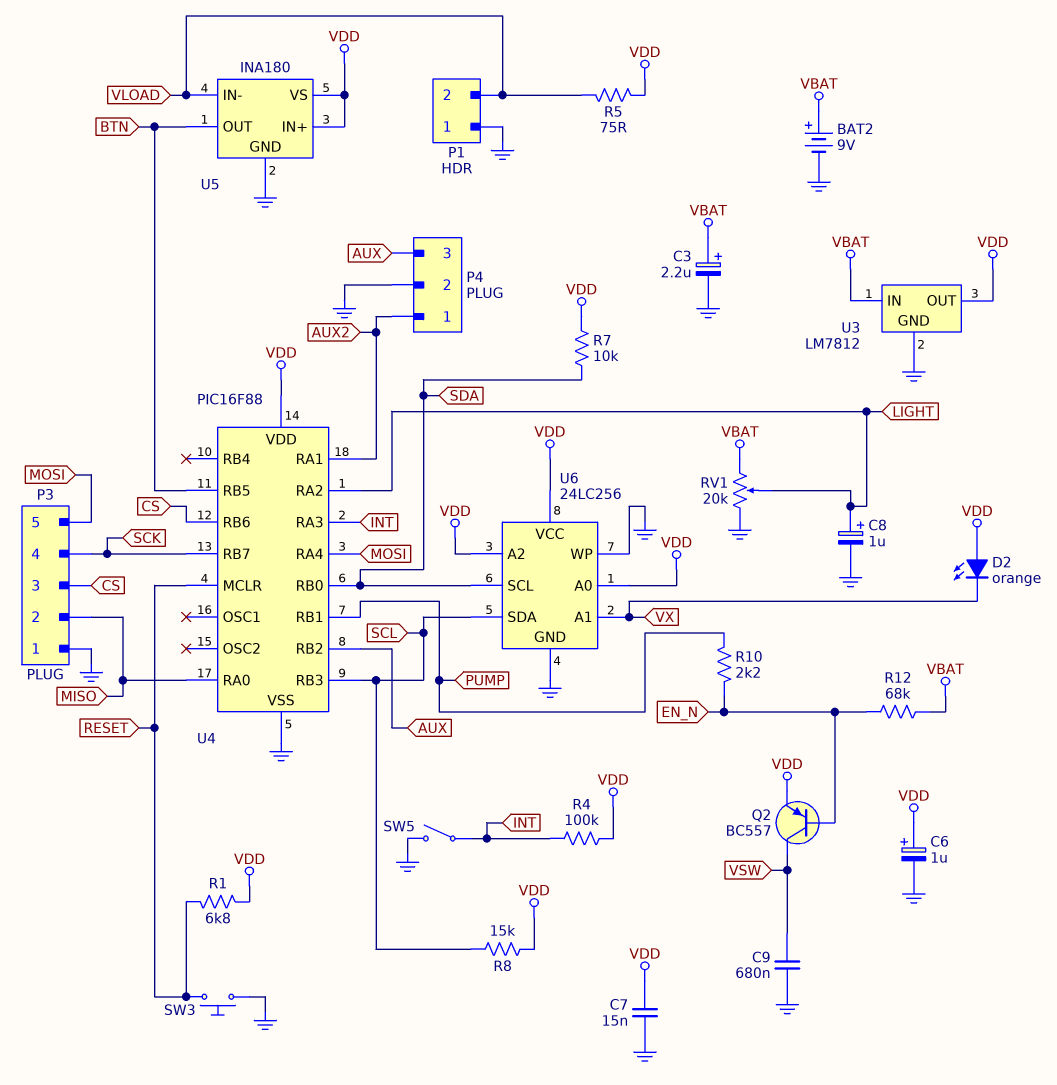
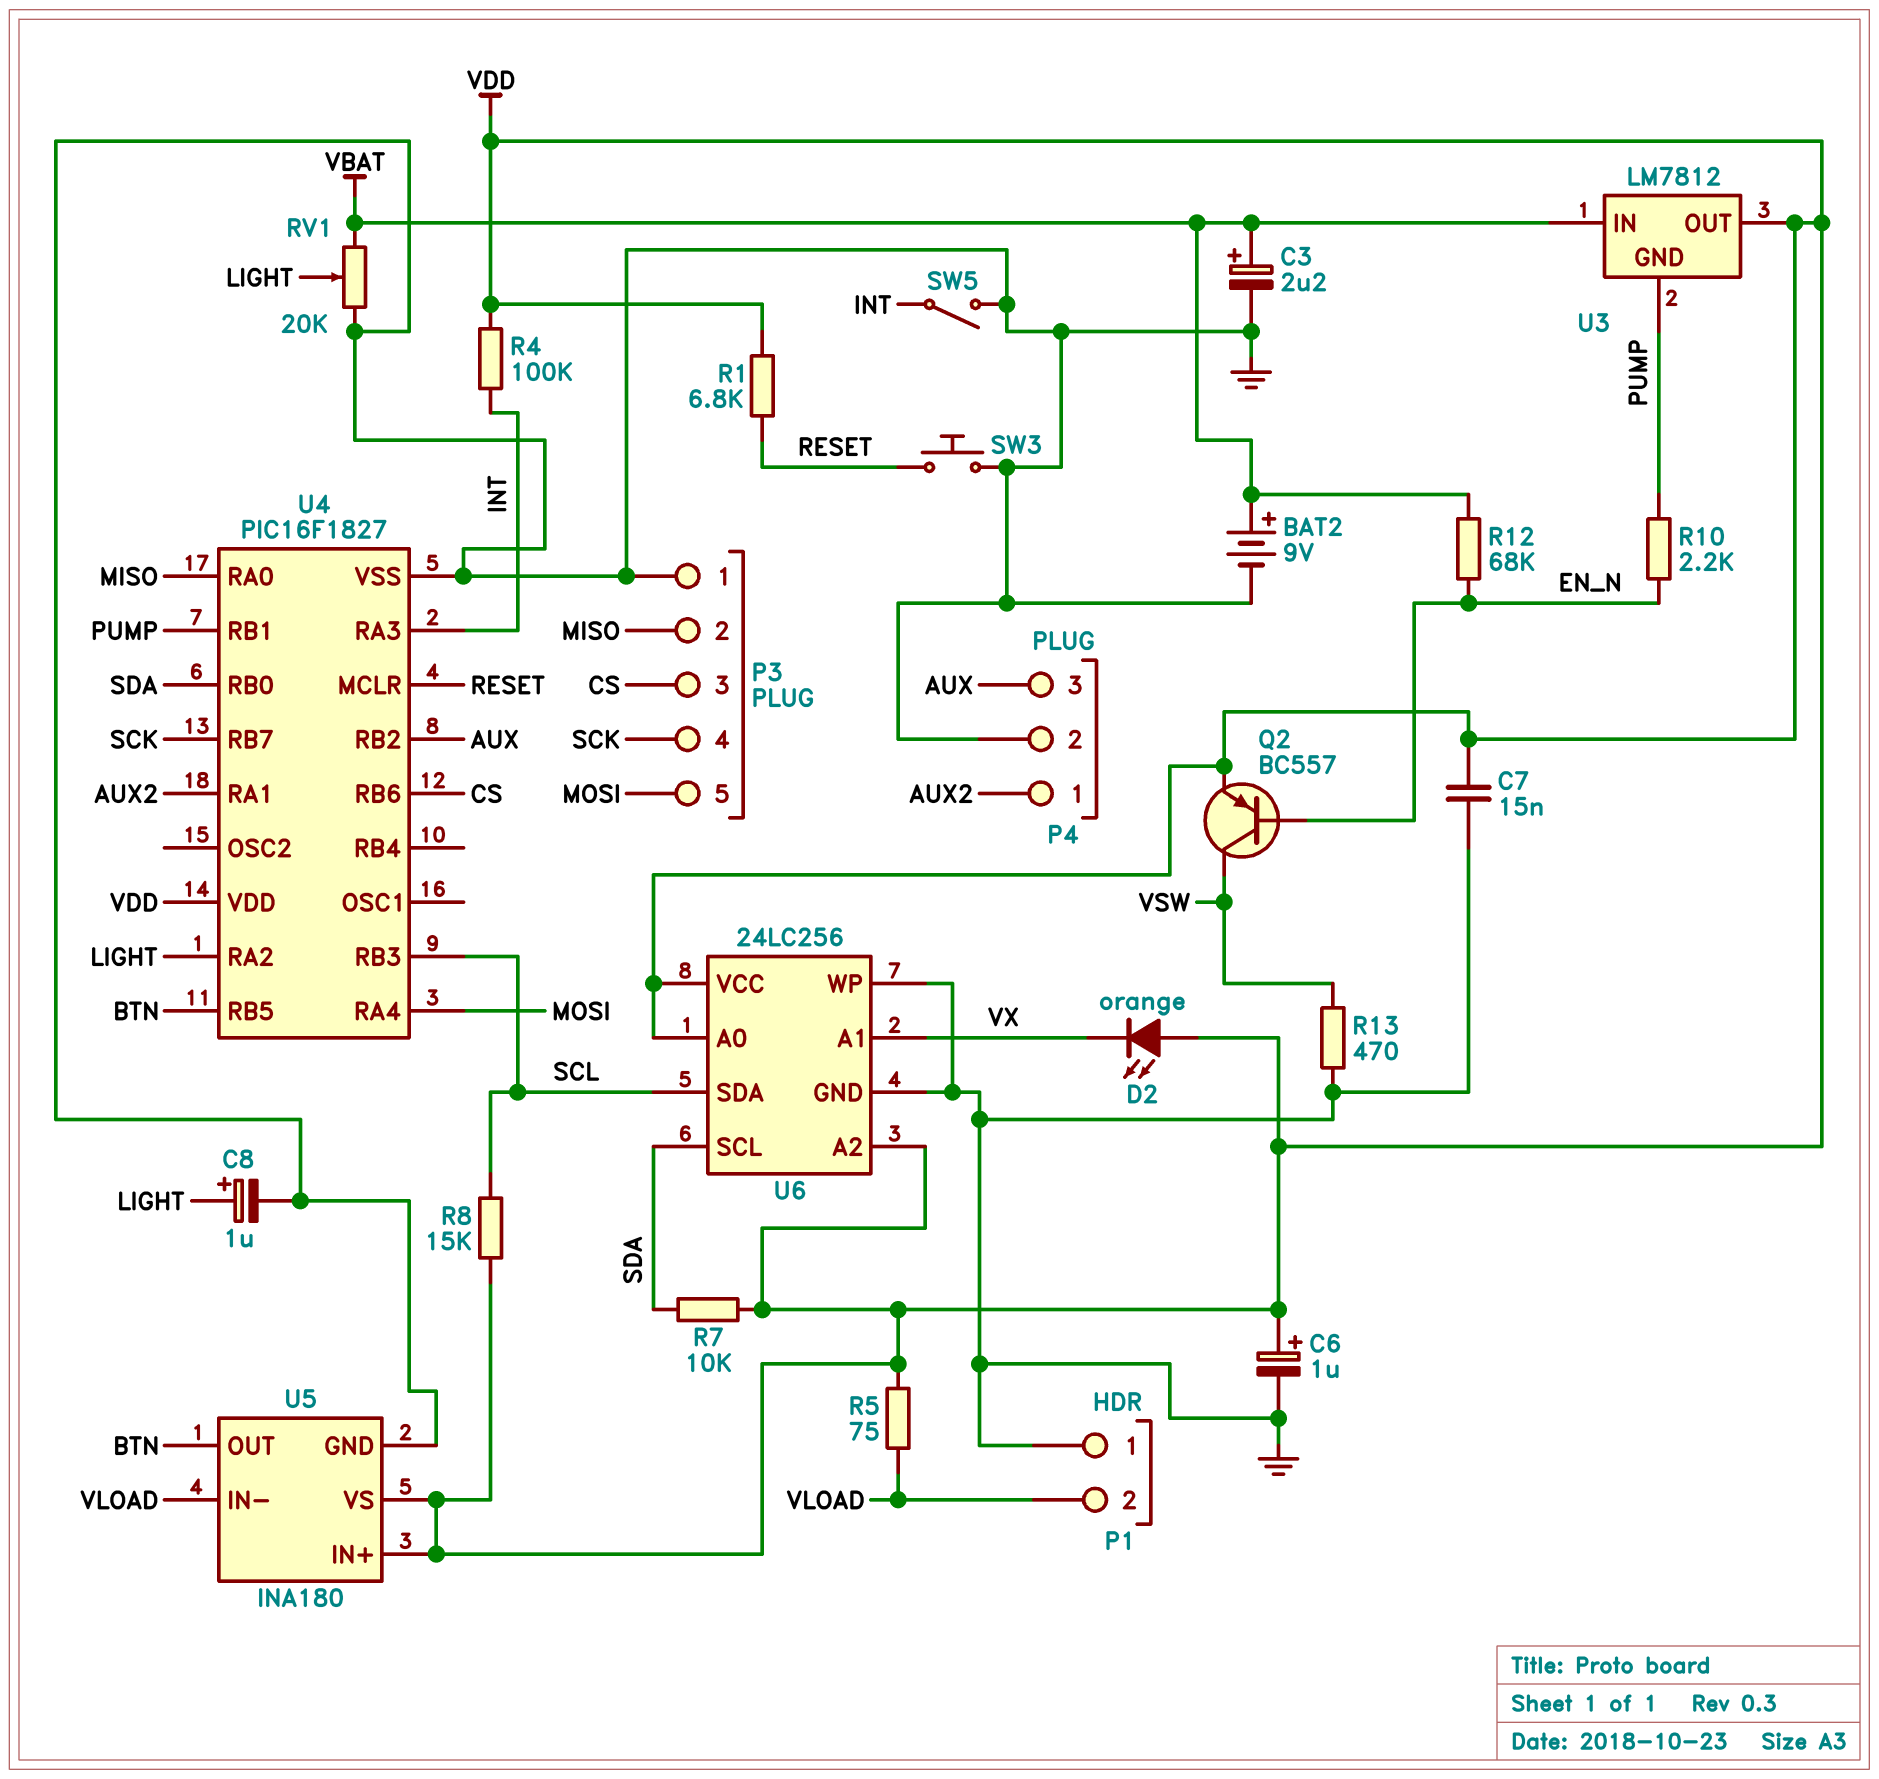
C9: 680nF (GND, VSW) -> none
R13: none -> 470 (GND, VSW)
U3 pin GND: GND -> PUMP
U4: PIC16F88 -> PIC16F1827

